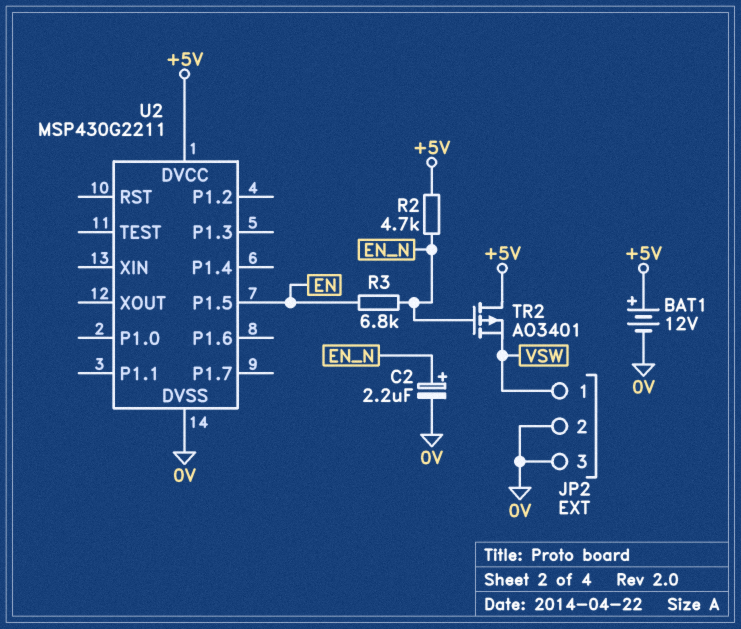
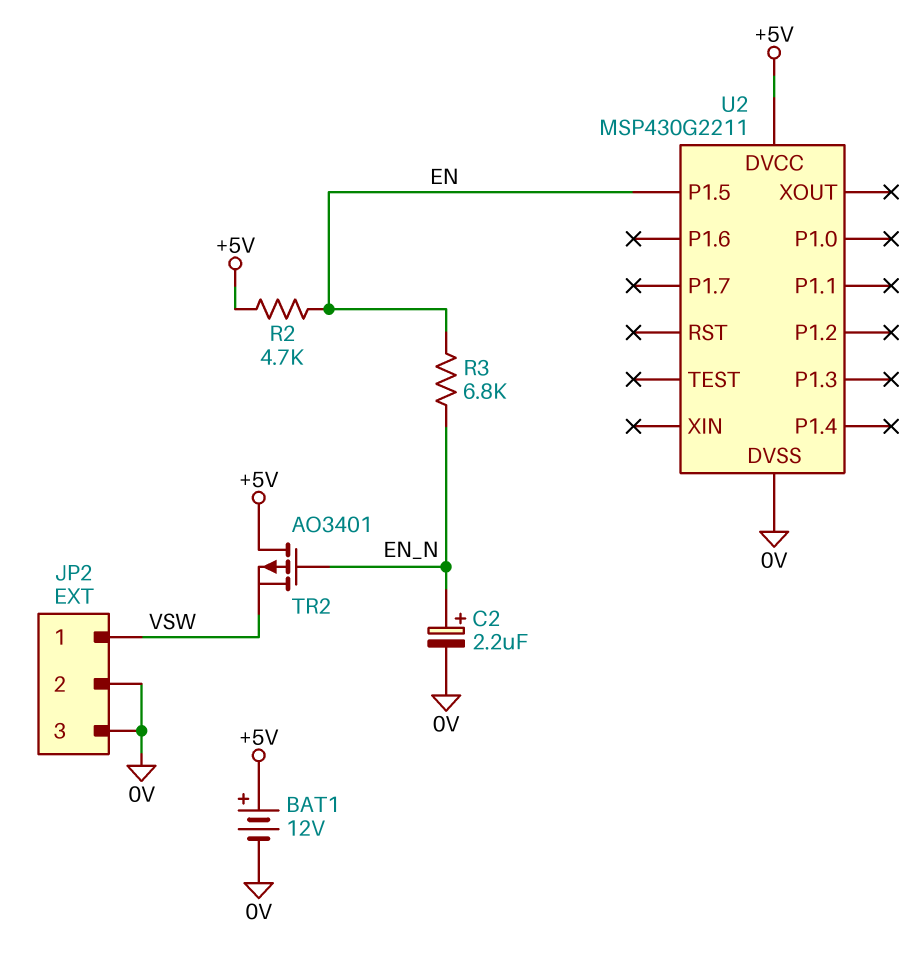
R2: 4.7k (+5V, EN_N) -> 4.7k (+5V, EN)

